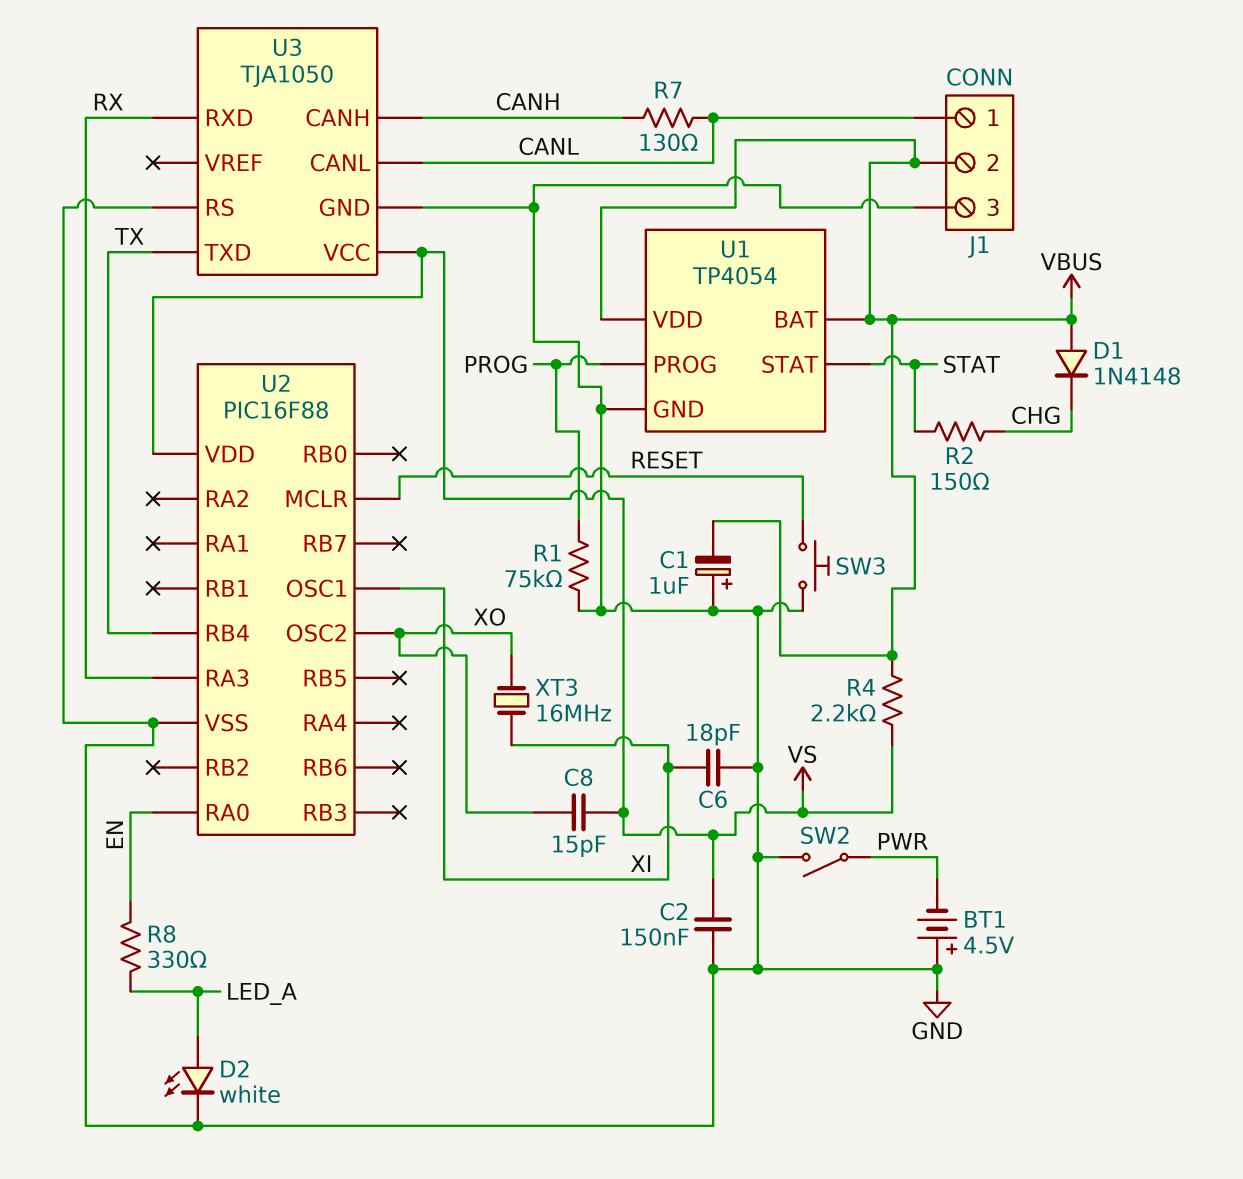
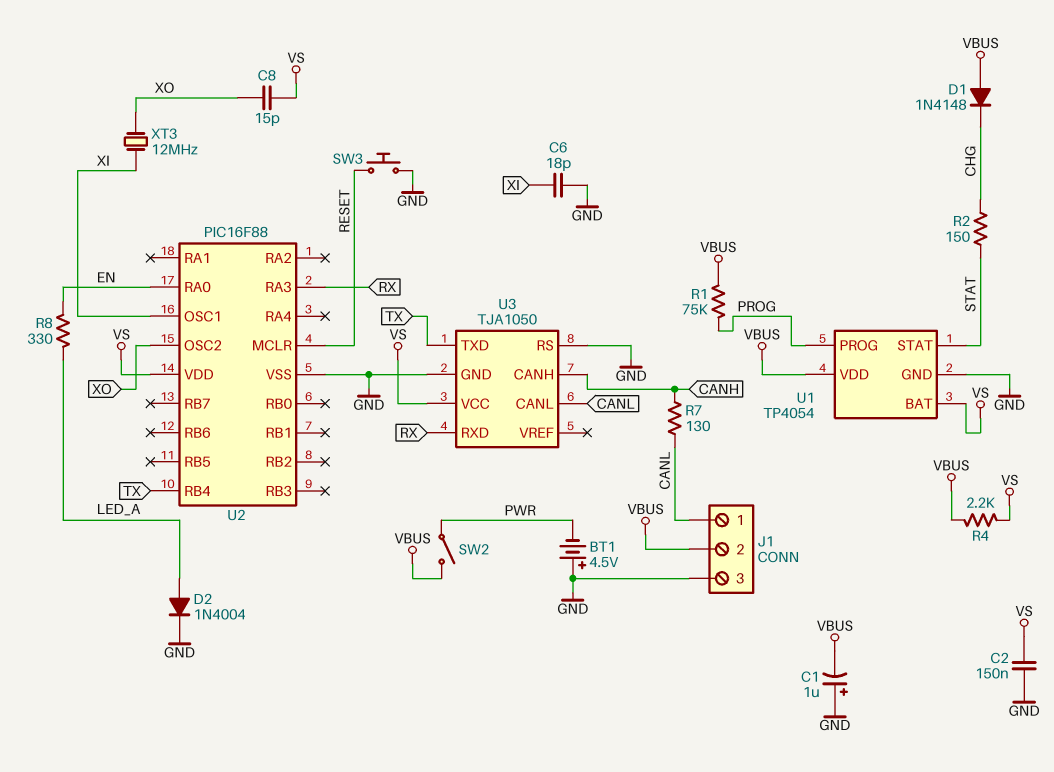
D2: LED white (A LED_A, K GND) -> diode 1N4004 (A LED_A, K GND)
R1: 75k (GND, PROG) -> 75k (PROG, VBUS)
SW2: switch (GND, PWR) -> switch (PWR, VBUS)
U1 pin BAT: VBUS -> VS
XT3: 16MHz (XI, XO) -> 12MHz (XI, XO)

